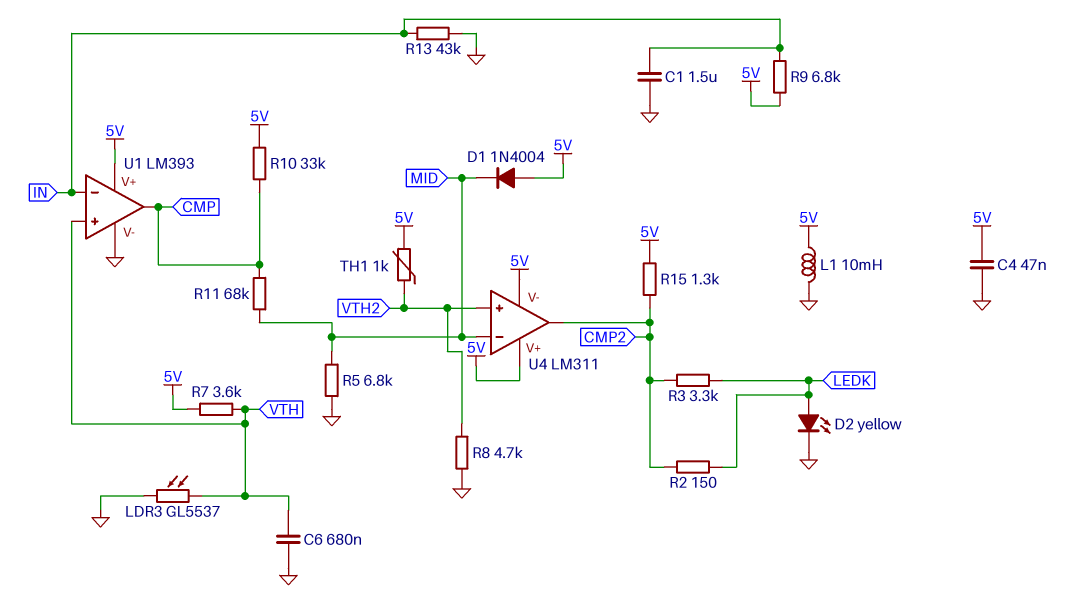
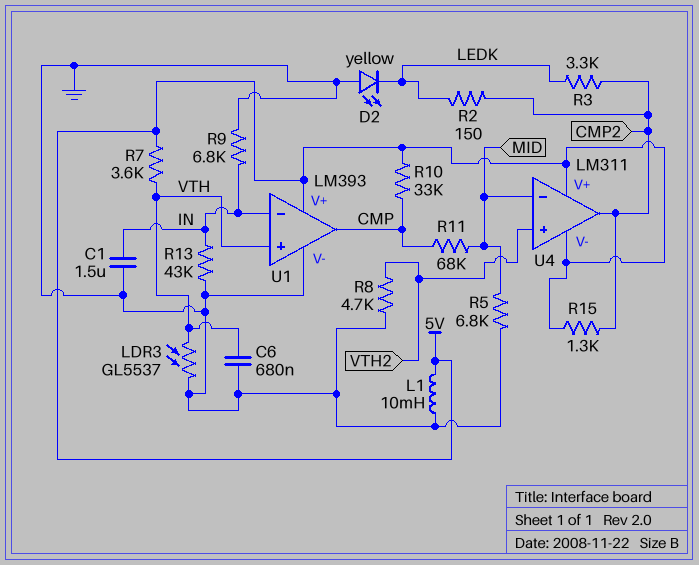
C4: 47nF (5V, GND) -> none
D1: diode 1N4004 (A 5V, K MID) -> none
D2: LED yellow (A LEDK, K GND) -> LED yellow (A GND, K LEDK)
R9: 6.8k (5V, IN) -> 6.8k (GND, IN)
TH1: 1k (5V, VTH2) -> none

